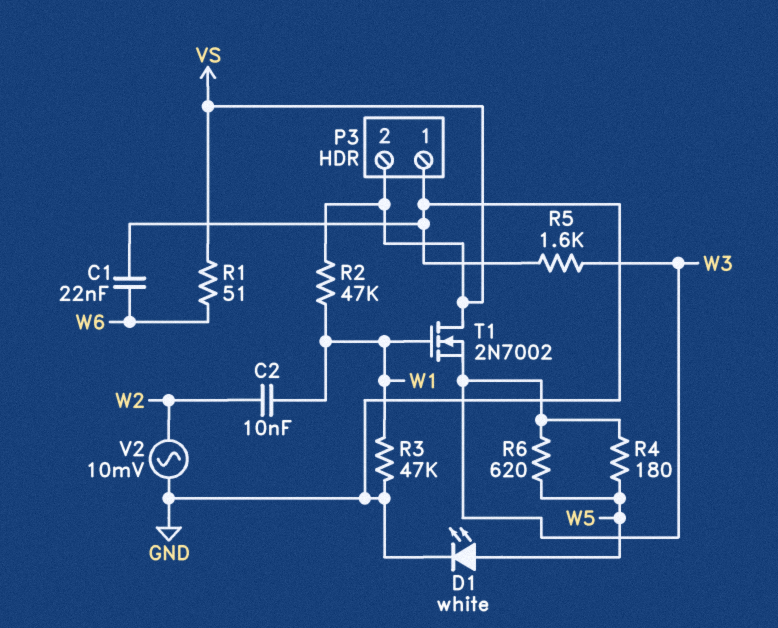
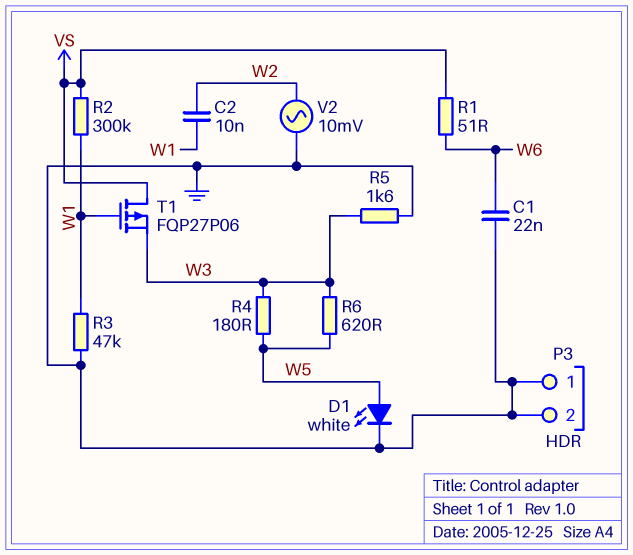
P3 pin 2: VS -> GND
R2: 47k (VS, W1) -> 300k (VS, W1)
T1: NMOS 2N7002 (G W1, D VS, S W3) -> PMOS FQP27P06 (G W1, D VS, S W3)

